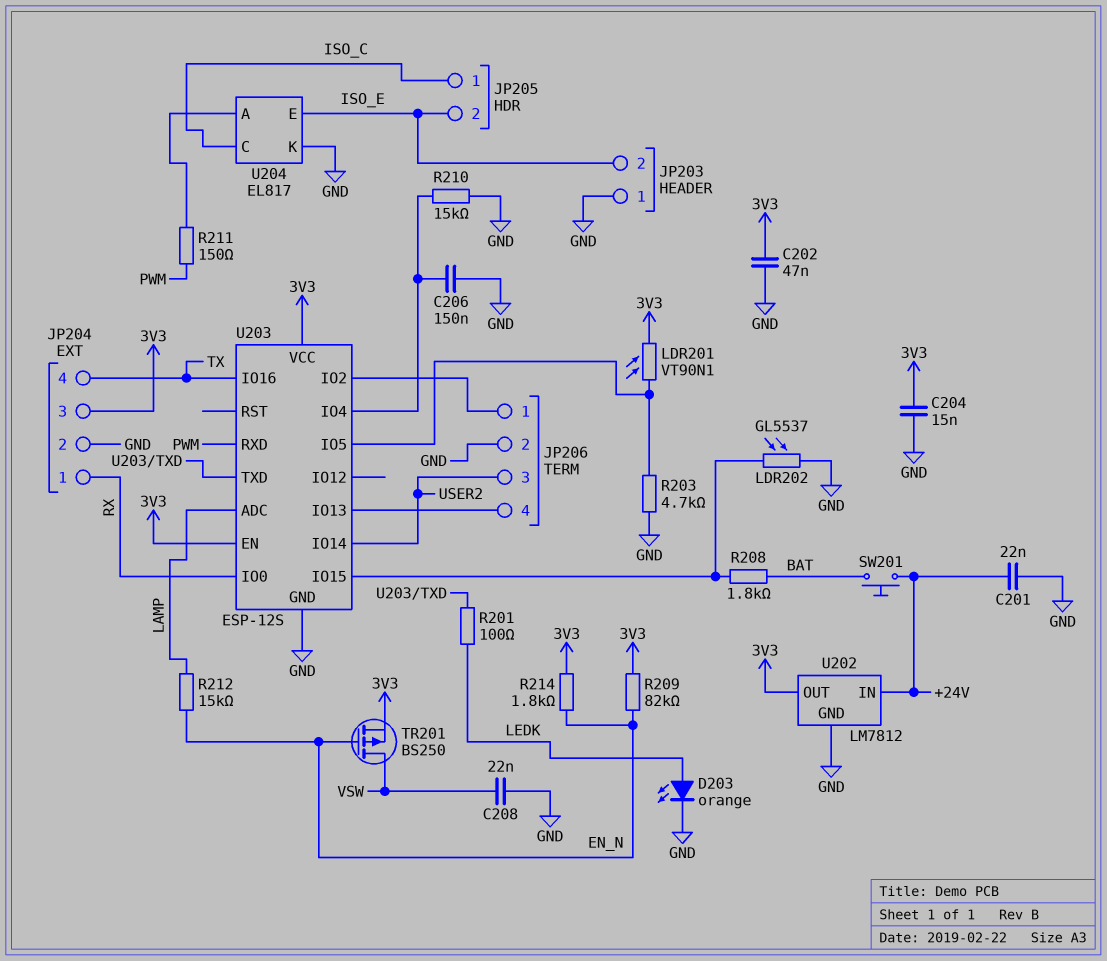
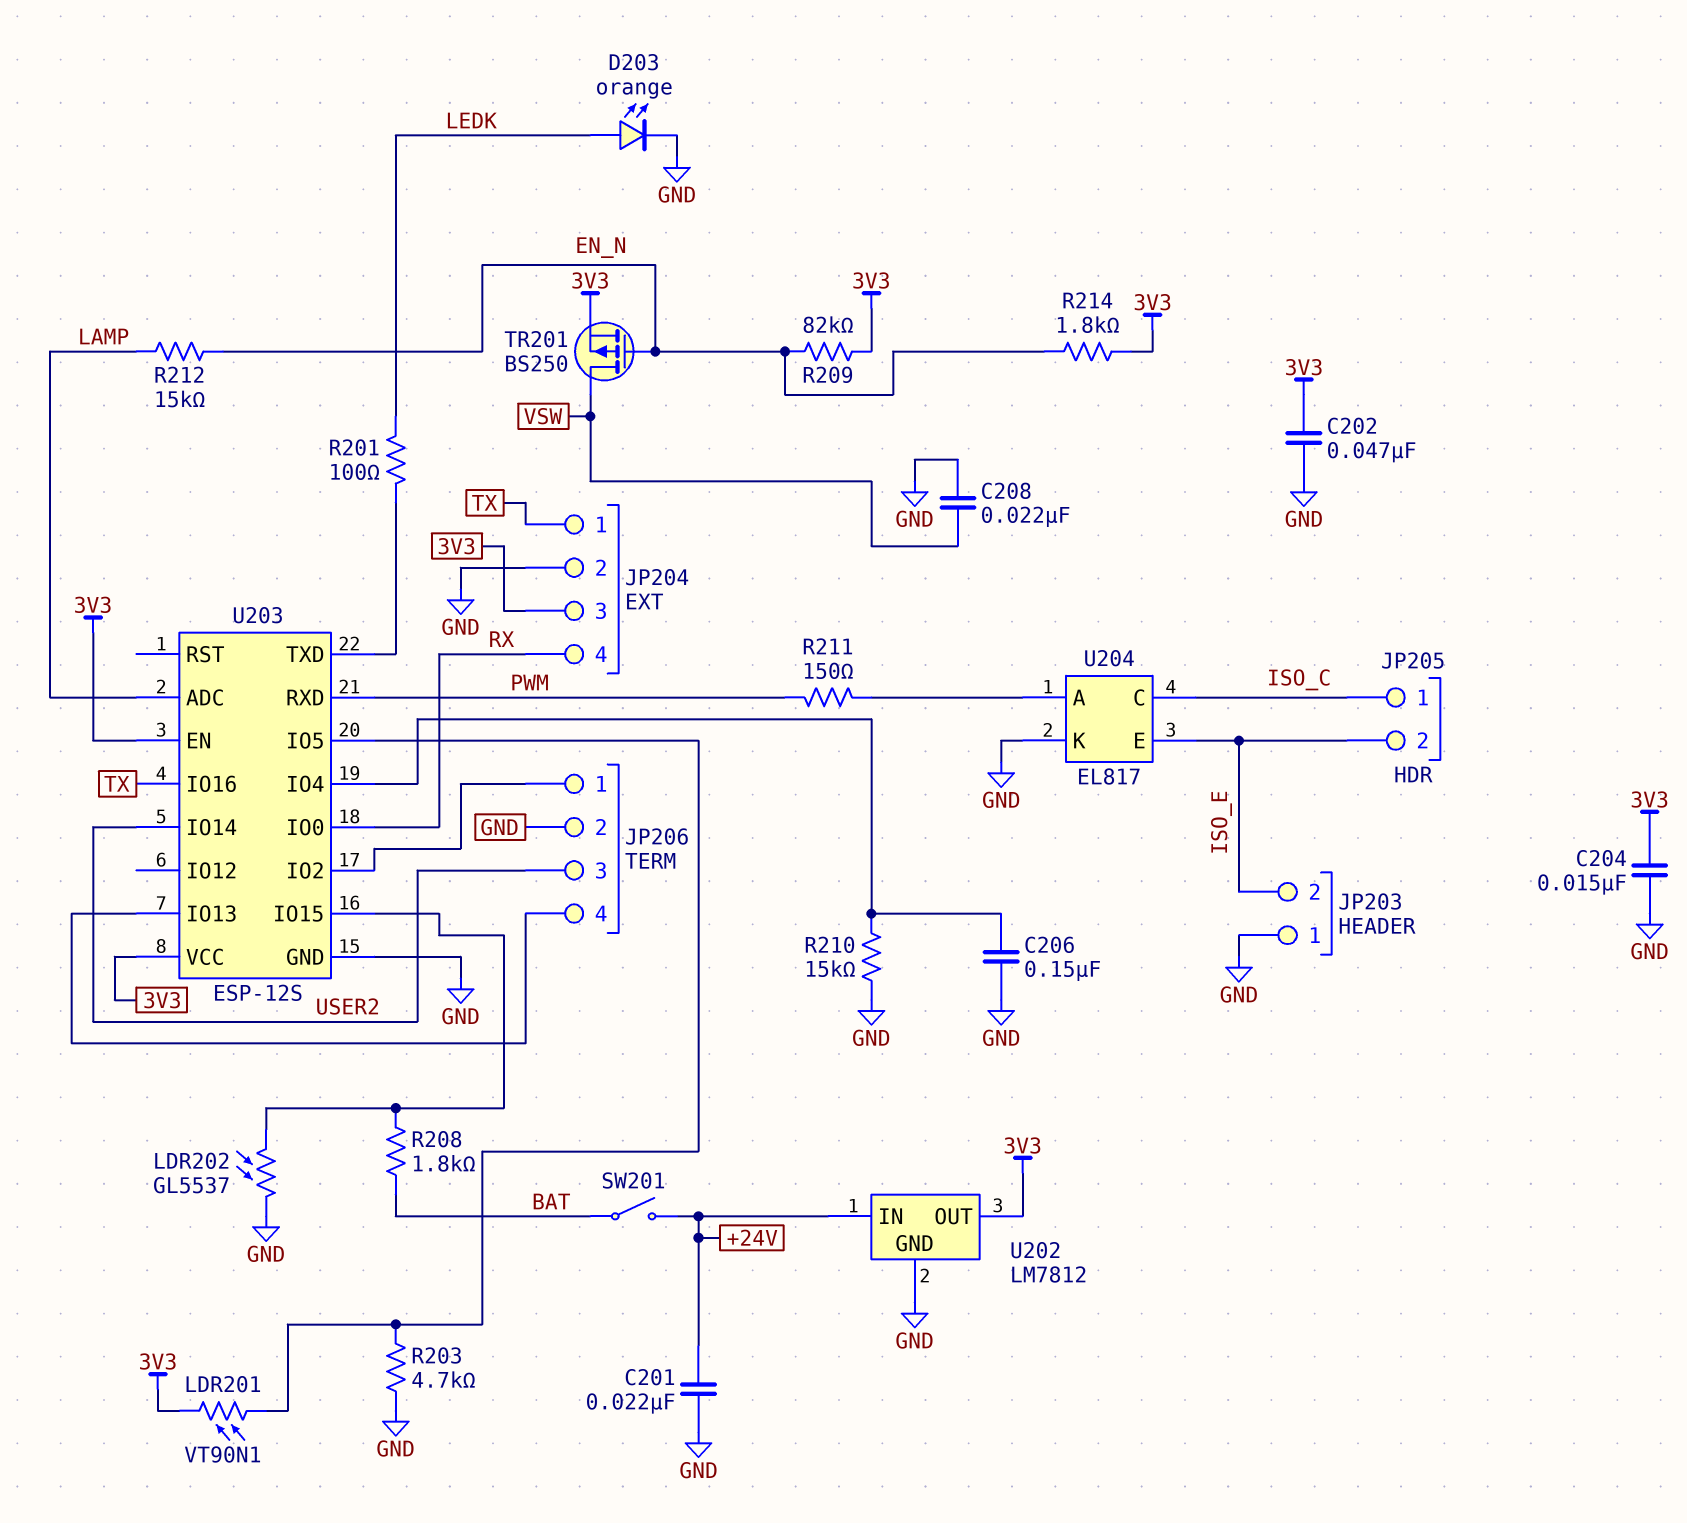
JP204 pin 1: RX -> TX
JP204 pin 4: TX -> RX
SW201: button (+24V, BAT) -> switch (+24V, BAT)

